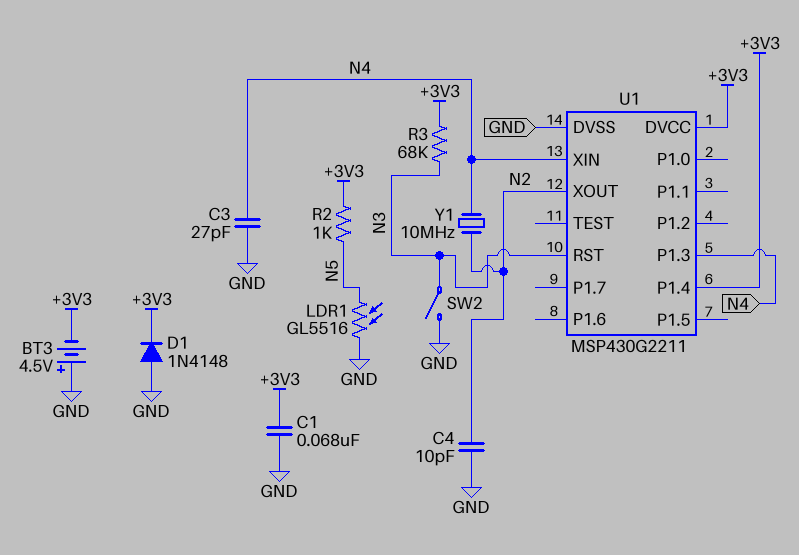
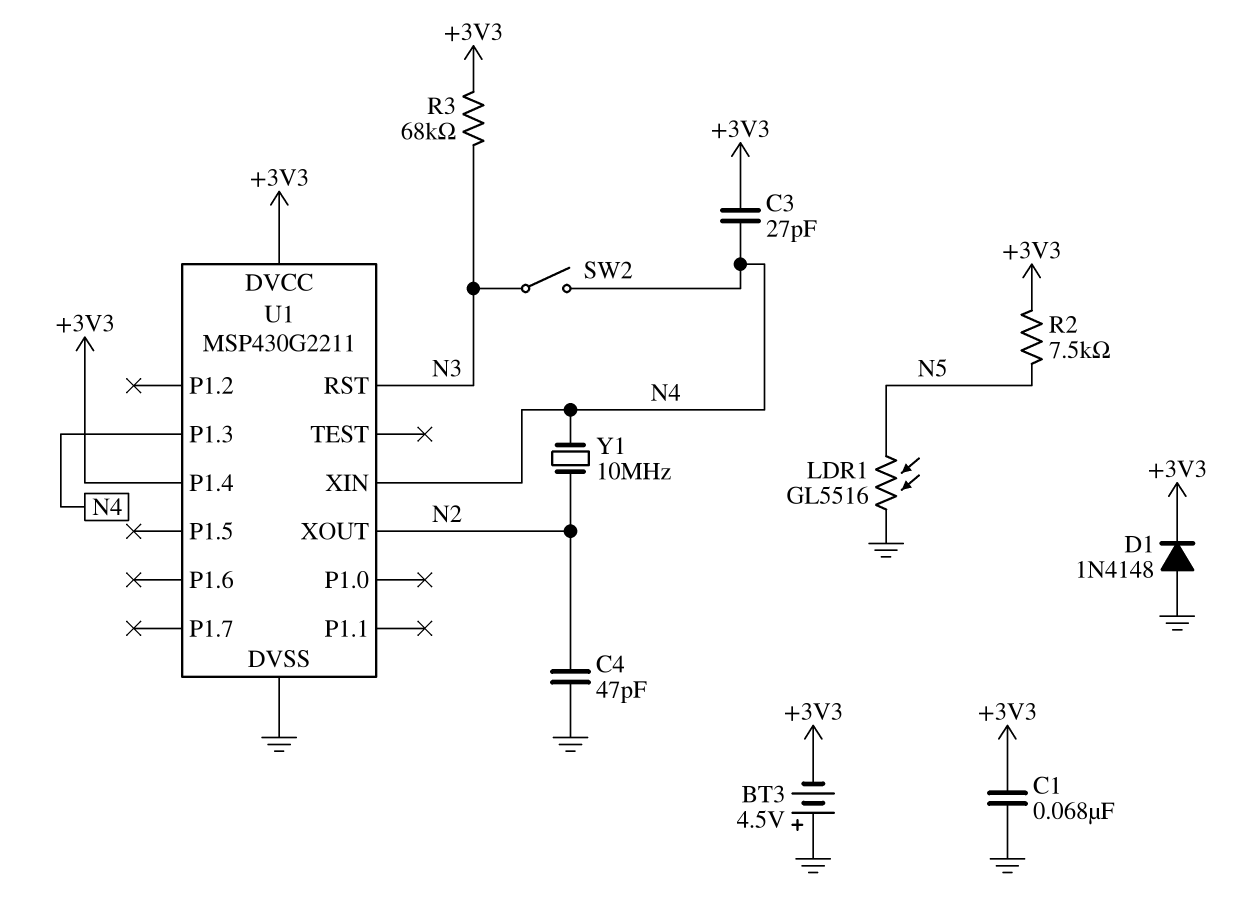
C3: 27pF (GND, N4) -> 27pF (+3V3, N4)
C4: 10pF (GND, N2) -> 47pF (GND, N2)
R2: 1k (+3V3, N5) -> 7.5k (+3V3, N5)
SW2: switch (GND, N3) -> switch (N3, N4)

